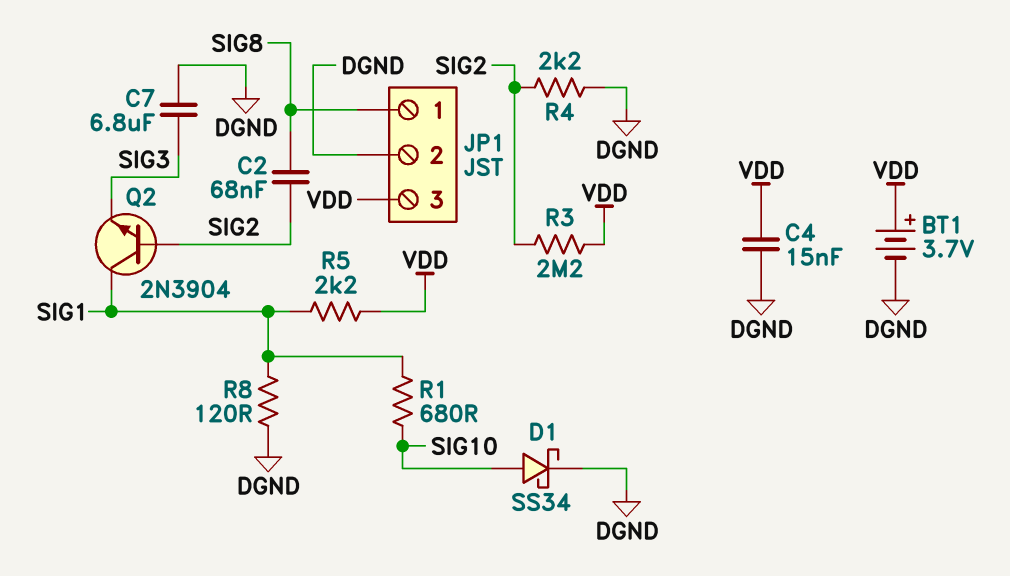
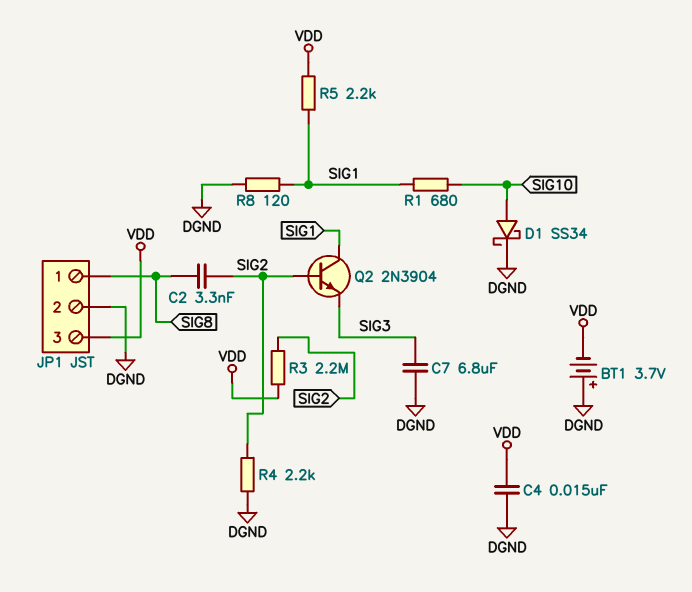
BT1: 3.7V (plus VDD, minus DGND) -> 3.7V (plus DGND, minus VDD)
C2: 68nF (SIG2, SIG8) -> 3.3nF (SIG2, SIG8)

